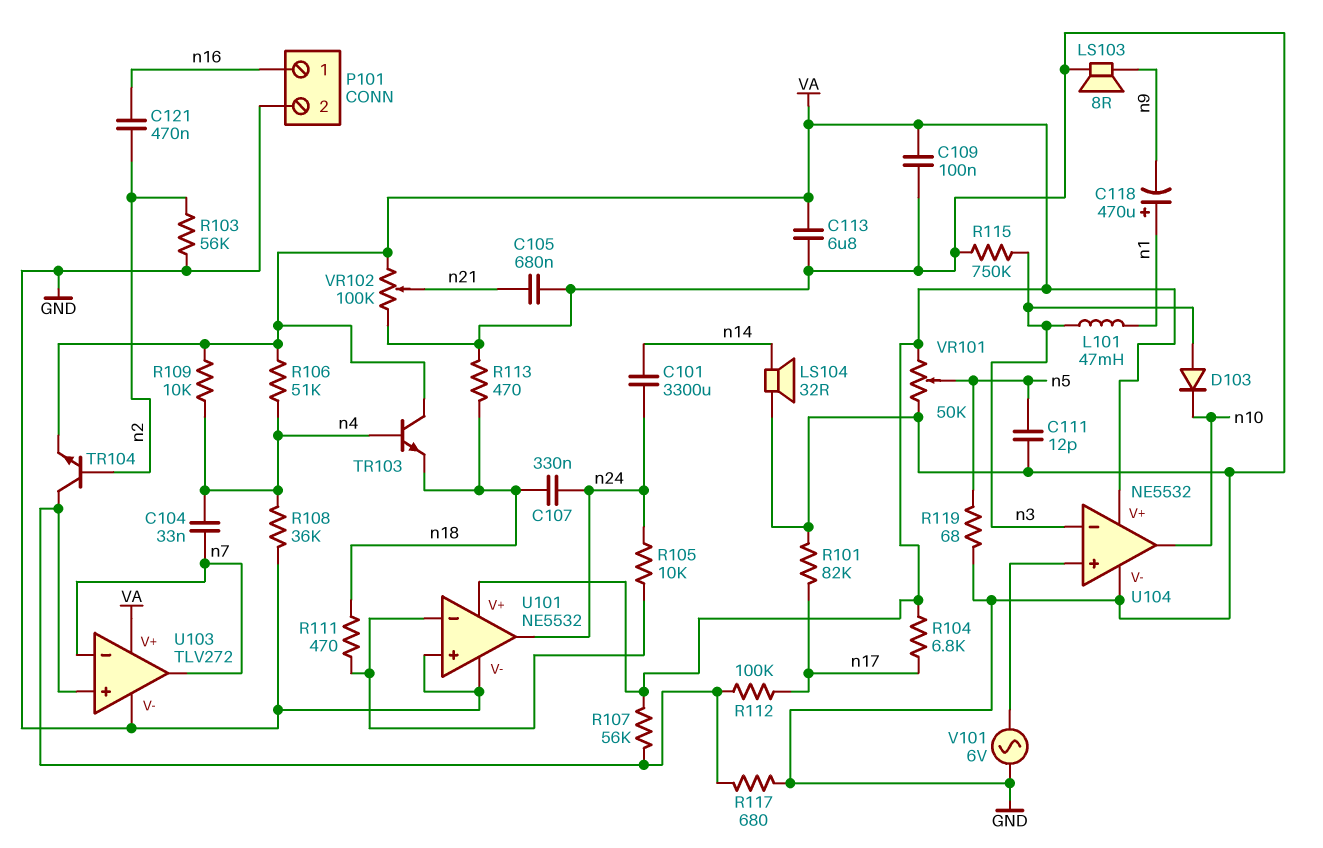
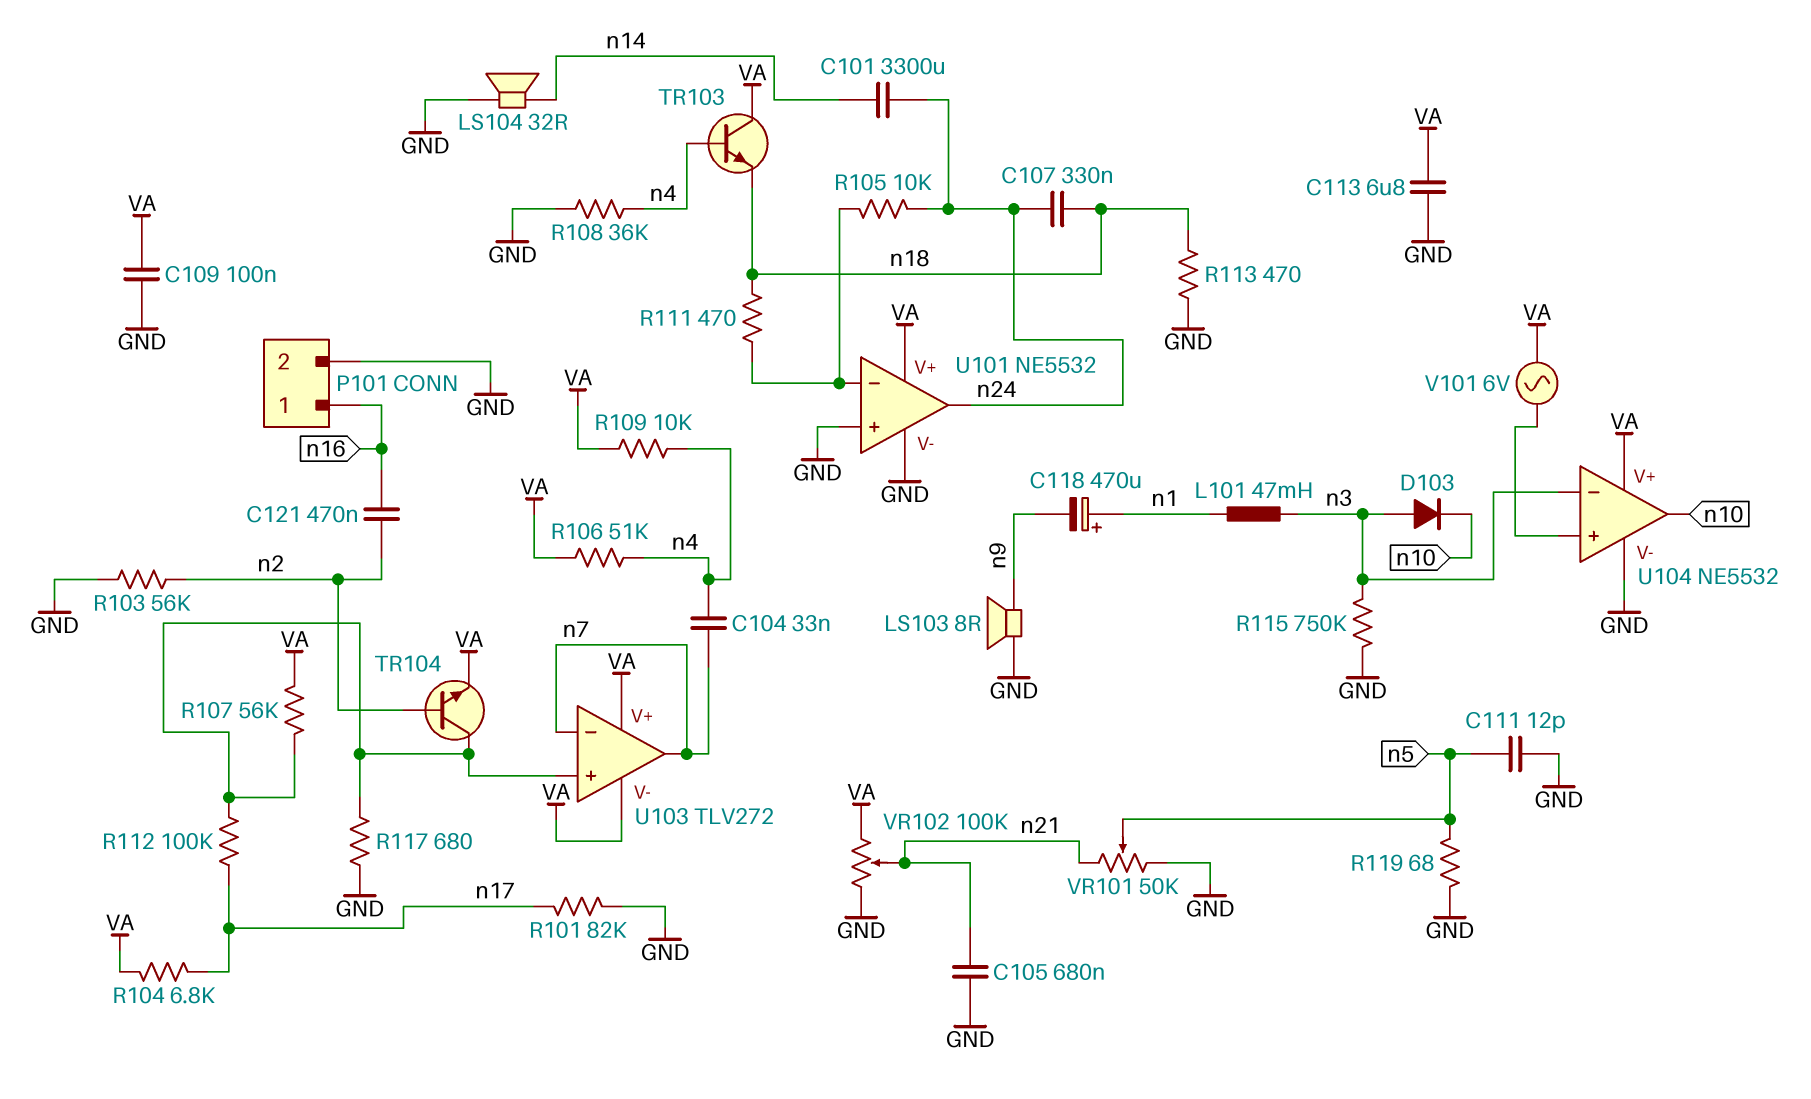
U103 pin V-: GND -> VA
V101: AC 6V (GND, U104/in+) -> AC 6V (U104/in+, VA)
VR101: 50k (GND, VA, wiper n5) -> 50k (GND, n21, wiper n5)

